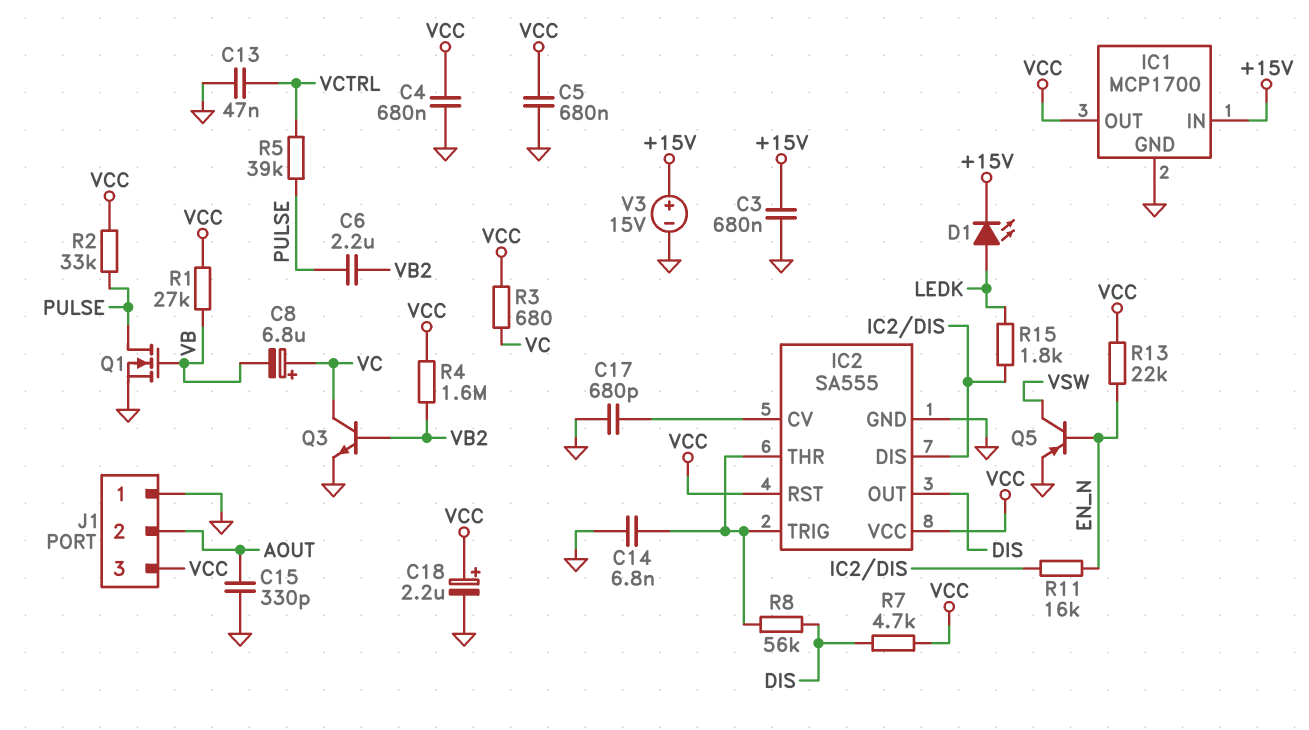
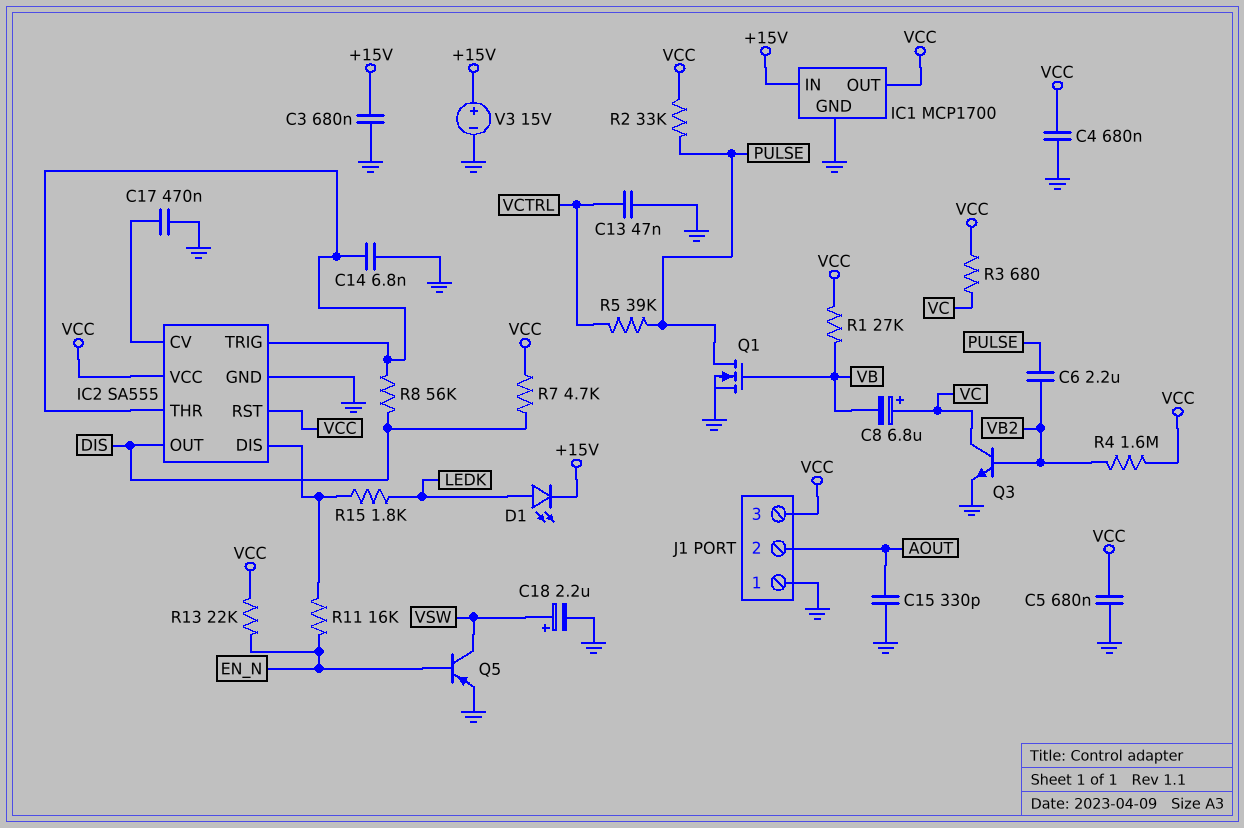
C17: 680pF (GND, IC2/CV) -> 470nF (GND, IC2/CV)
C18: 2.2uF (plus VCC, minus GND) -> 2.2uF (plus VSW, minus GND)

